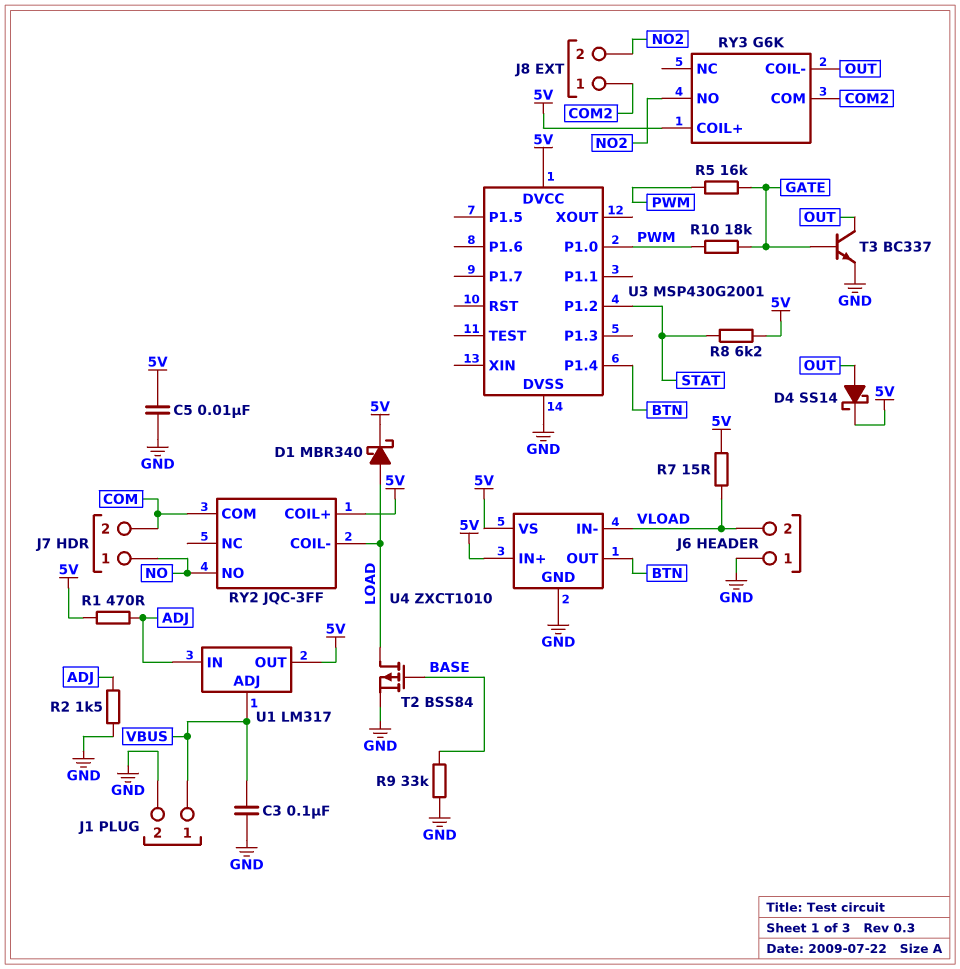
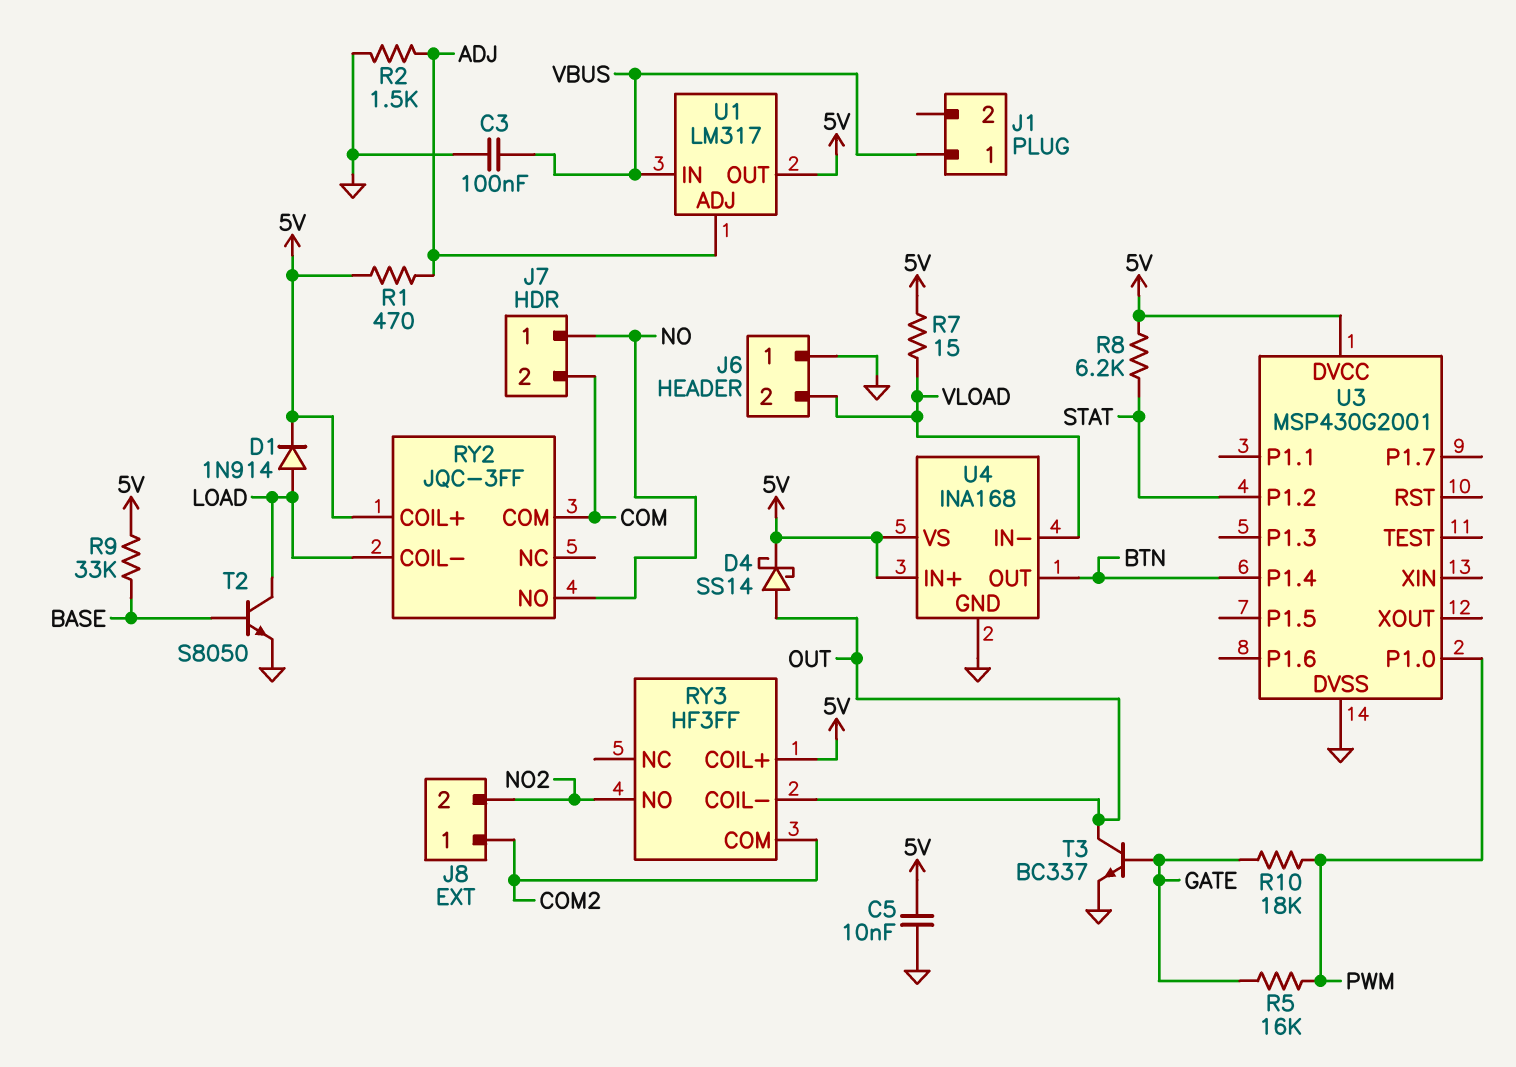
D1: schottky MBR340 (A LOAD, K 5V) -> diode 1N914 (A LOAD, K 5V)
J1 pin 2: GND -> none
R9: 33k (BASE, GND) -> 33k (5V, BASE)
RY3: G6K -> HF3FF
T2: PMOS BSS84 (G BASE, D LOAD, S GND) -> NPN S8050 (B BASE, C LOAD, E GND)
U1 pin ADJ: VBUS -> ADJ
U1 pin IN: ADJ -> VBUS
U4: ZXCT1010 -> INA168

